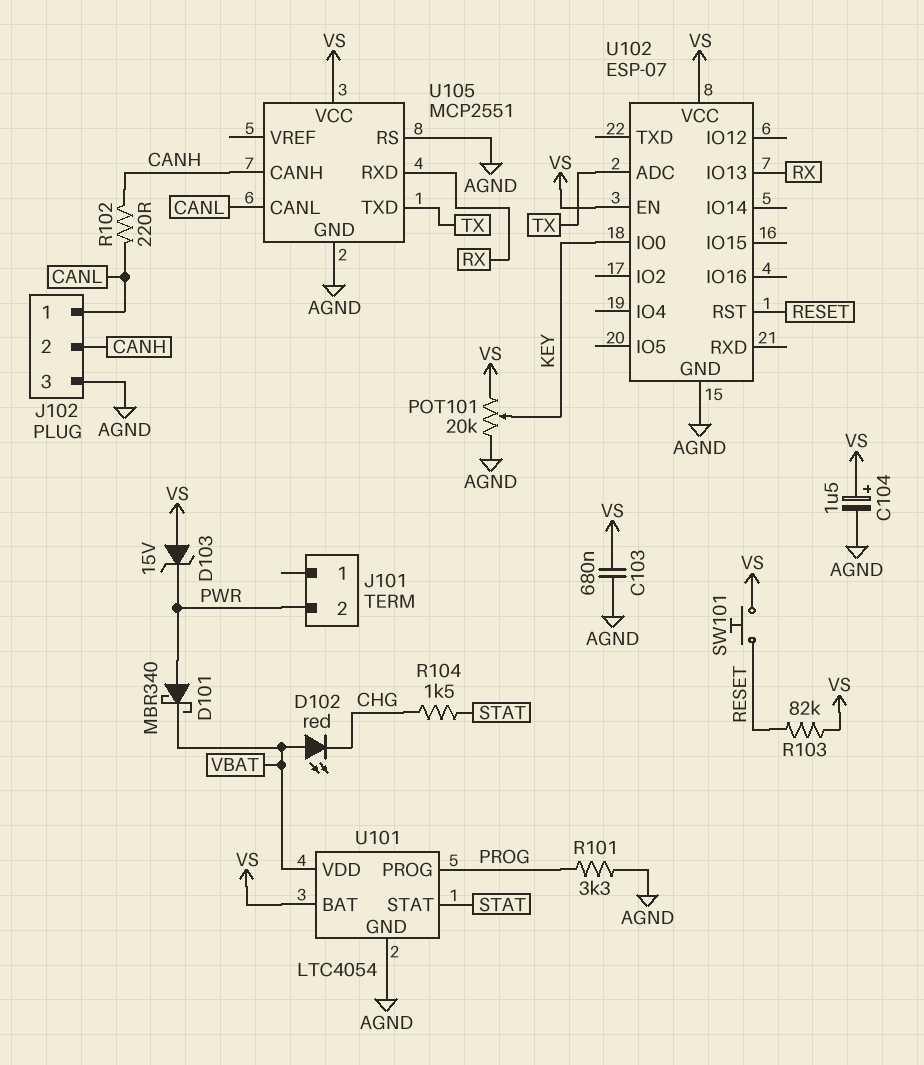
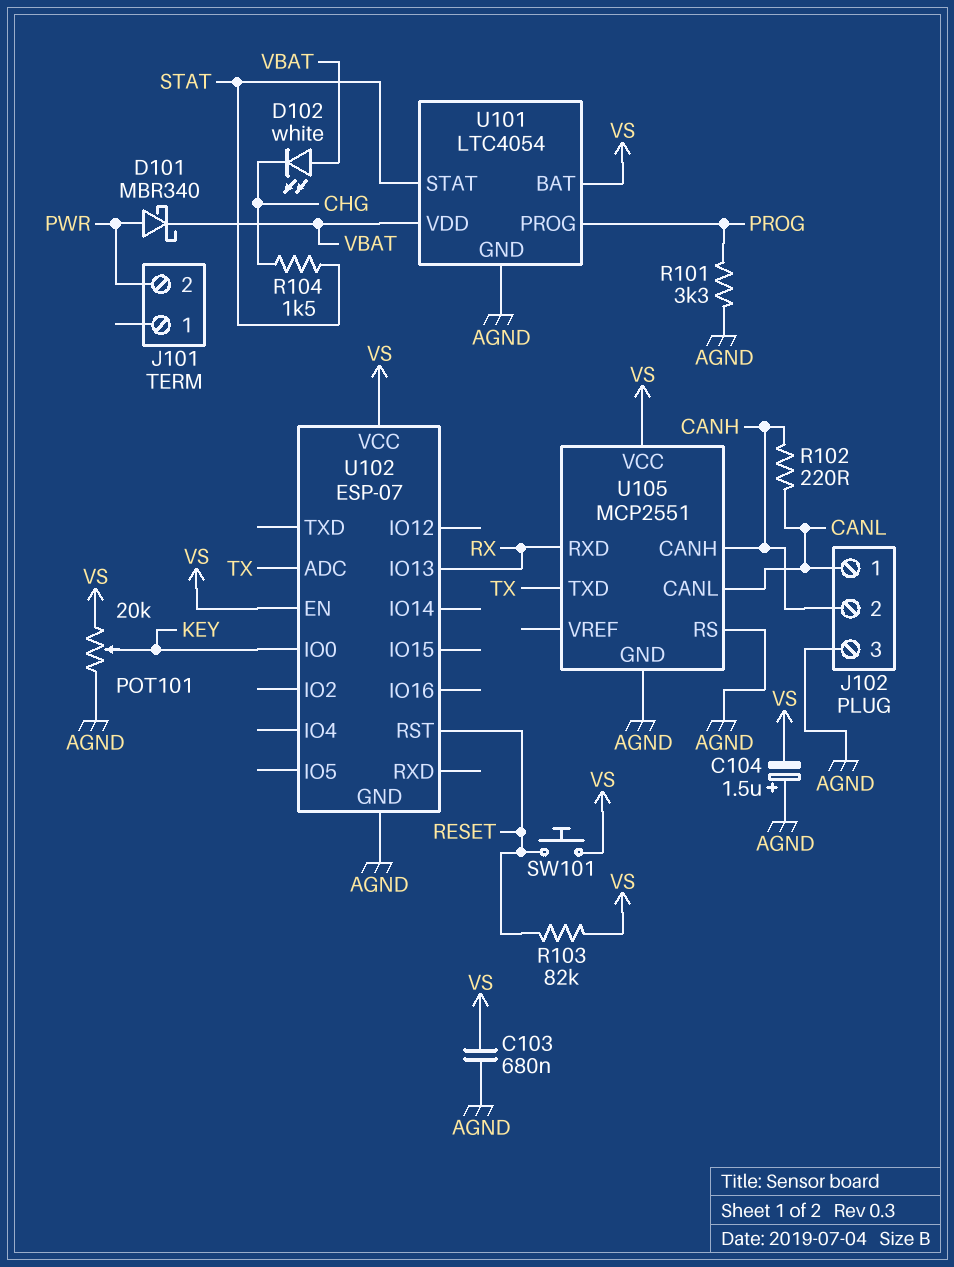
C104: 1.5uF (plus VS, minus AGND) -> 1.5uF (plus AGND, minus VS)
D102: LED red (A VBAT, K CHG) -> LED white (A VBAT, K CHG)
D103: zener 15V (A VS, K PWR) -> none

